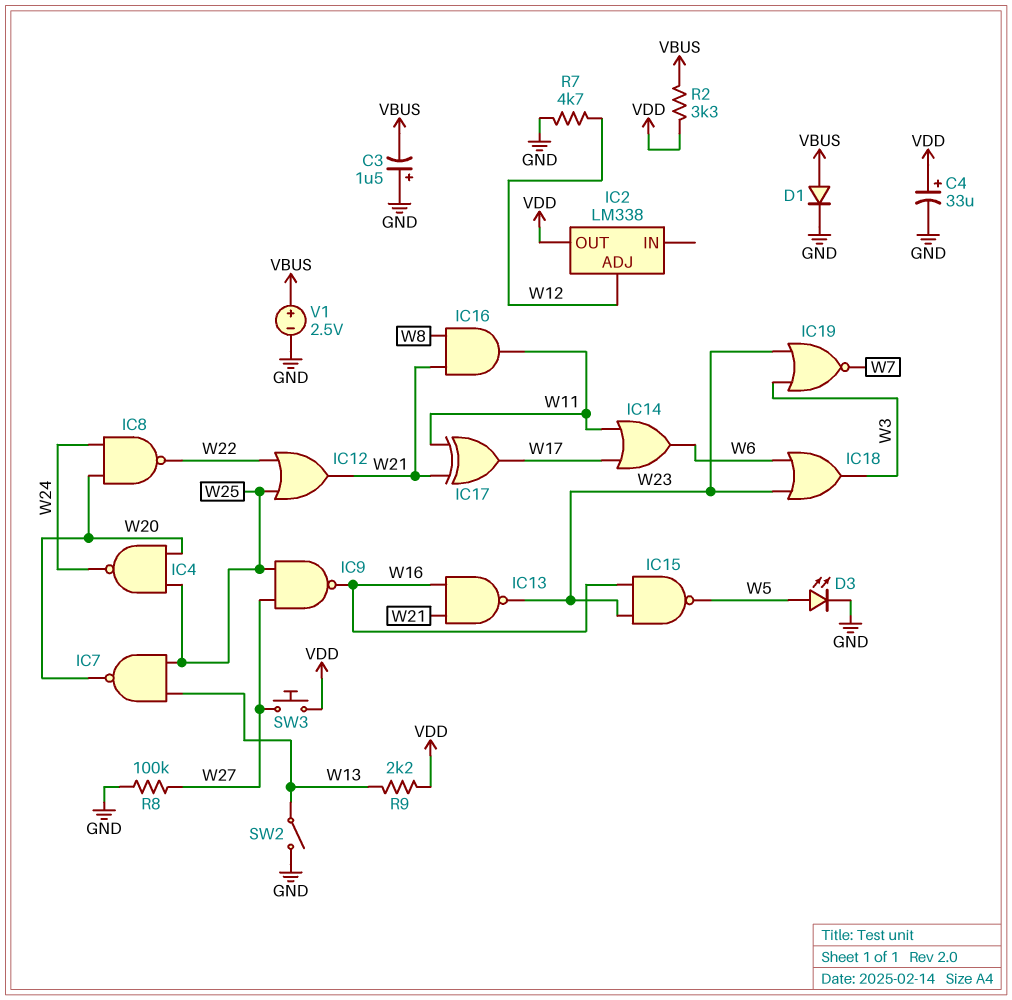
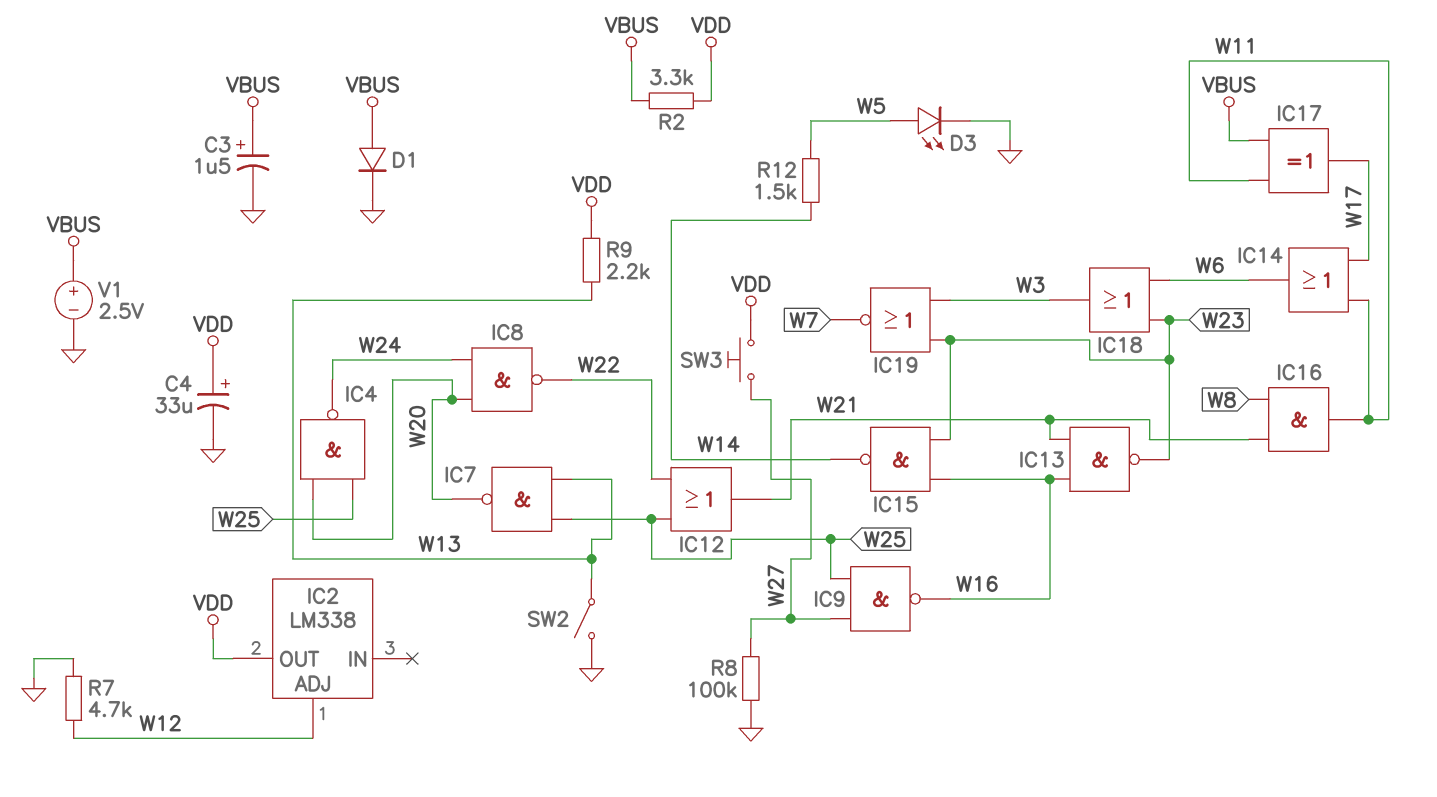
C3: 1.5uF (plus GND, minus VBUS) -> 1.5uF (plus VBUS, minus GND)
IC15: NAND (in W16, in W23, out W5) -> NAND (in W16, in W23, out W14)
IC17: XOR (in W11, in W21, out W17) -> XOR (in VBUS, in W11, out W17)
R12: none -> 1.5k (W5, W14)

